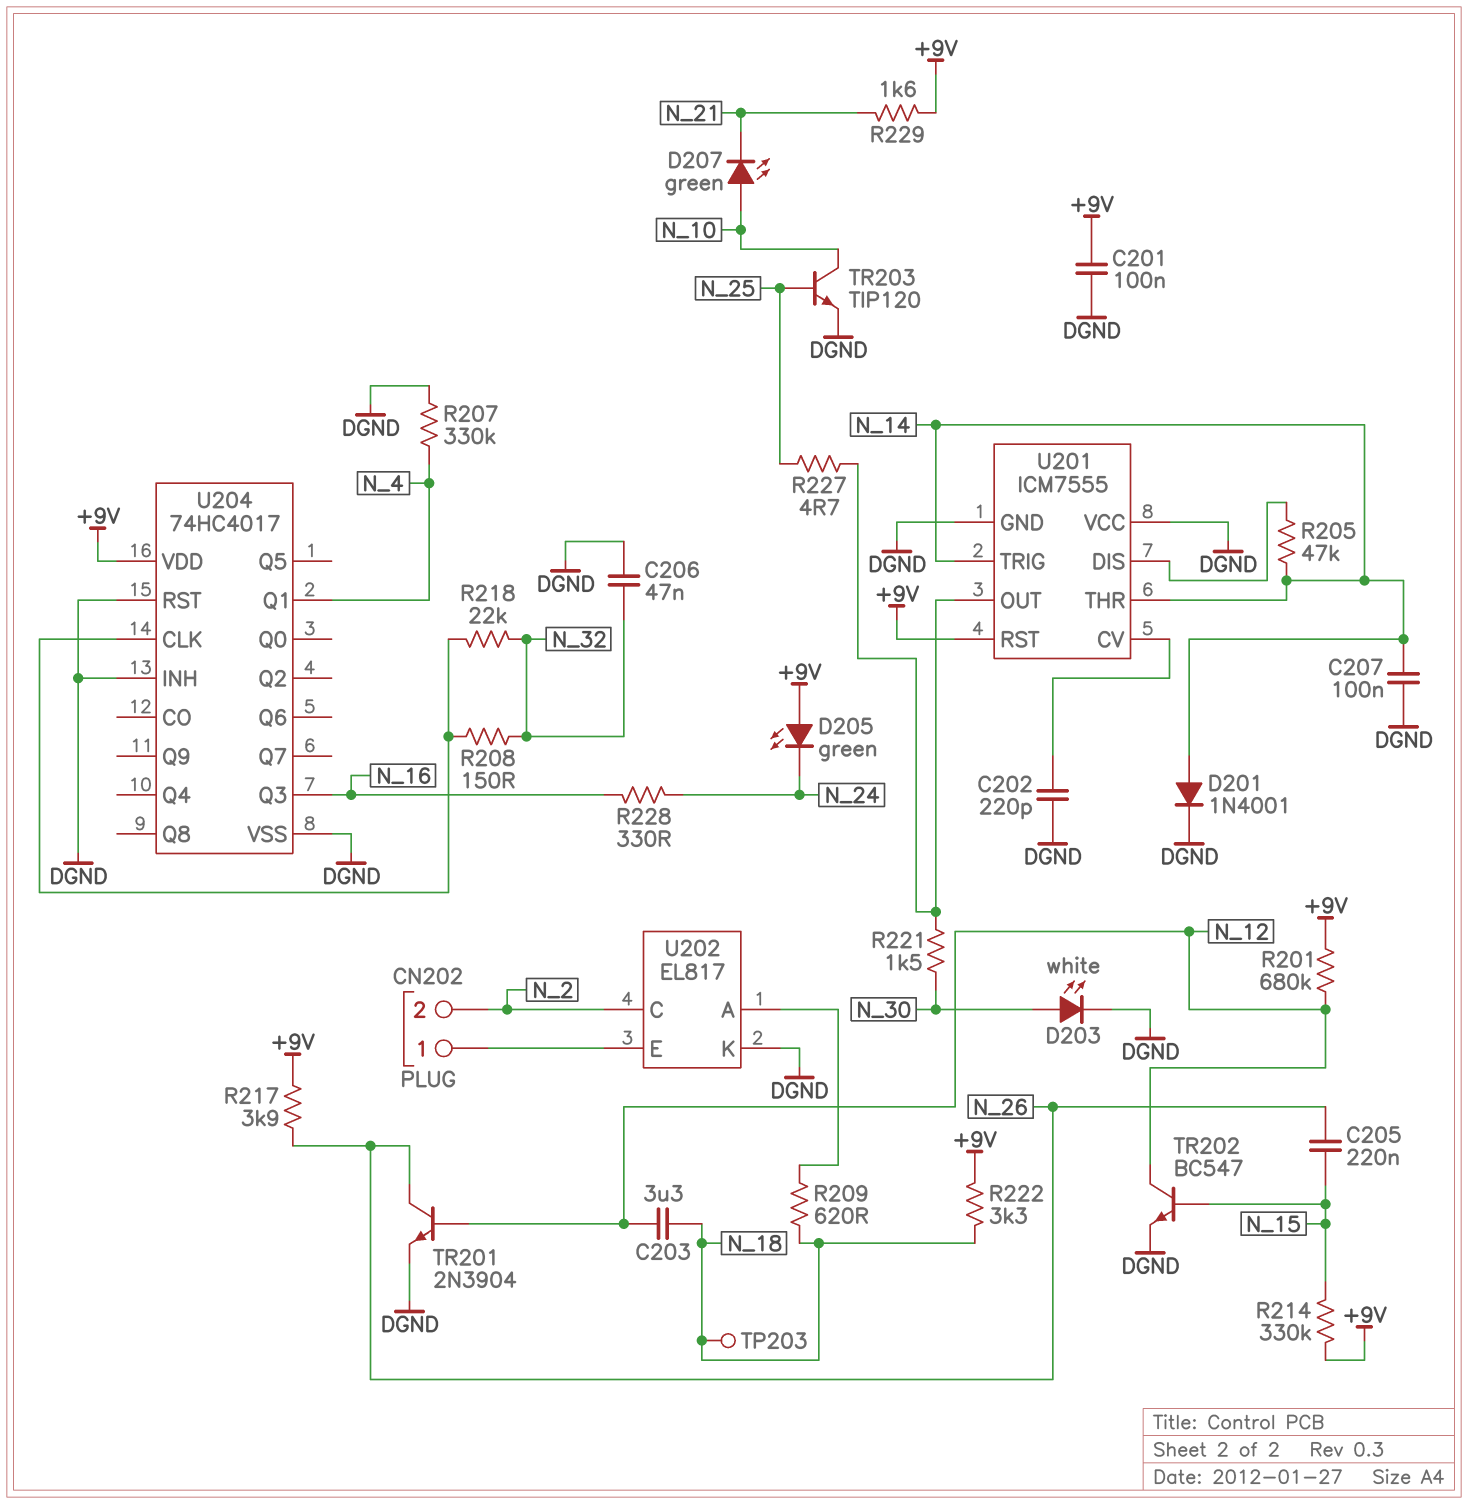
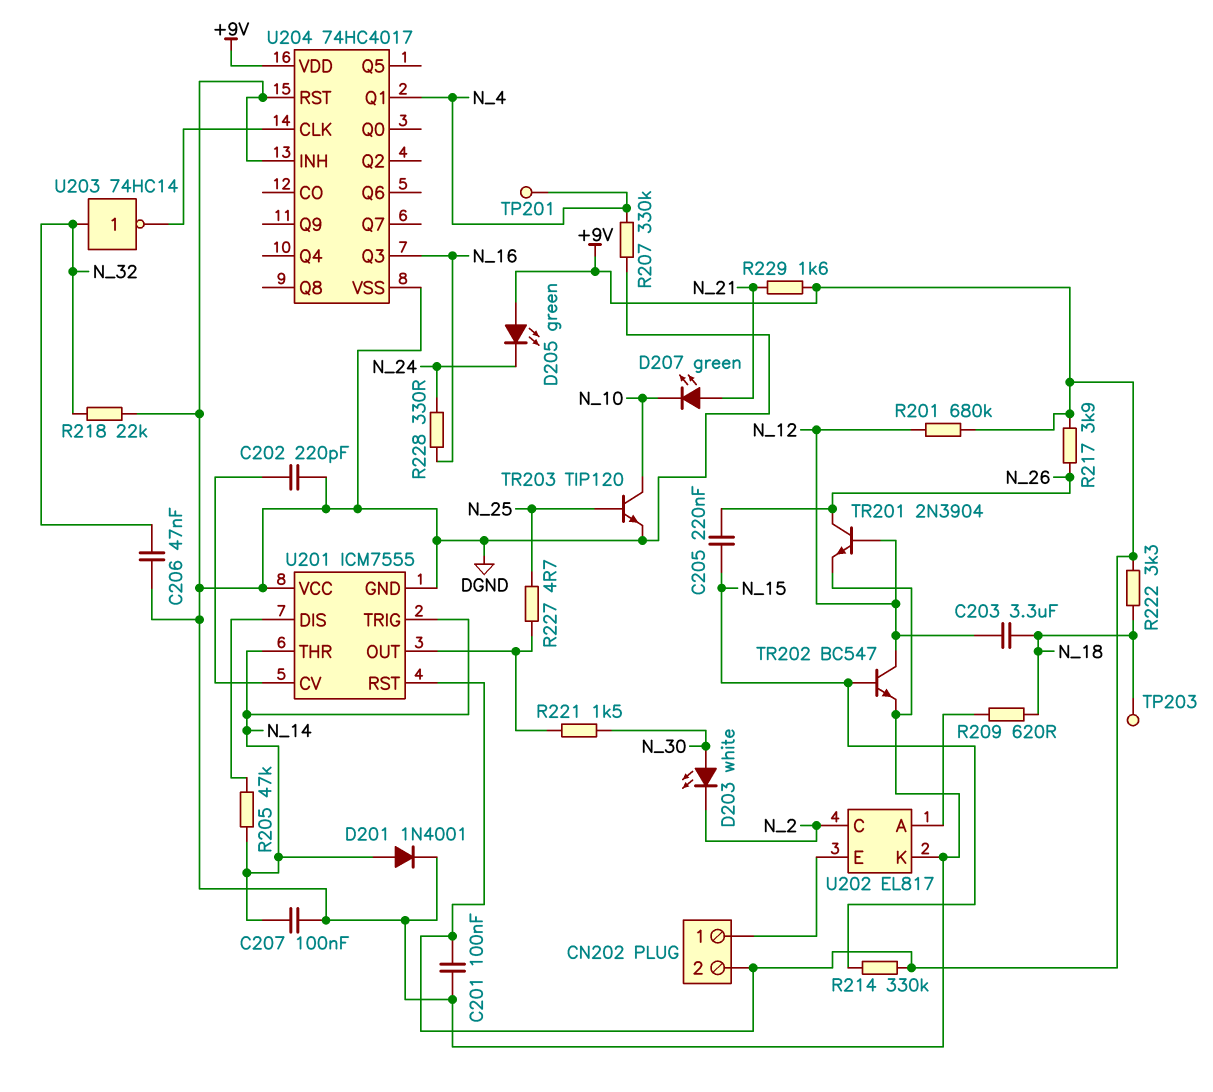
CN202 pin 2: N_2 -> +9V
D203: LED white (A N_30, K DGND) -> LED white (A N_30, K N_2)
D207: LED green (A N_10, K N_21) -> LED green (A N_21, K N_10)
R208: 150 (N_32, U204/CLK) -> none
R218: 22k (N_32, U204/CLK) -> 22k (DGND, N_32)
TP201: none -> test point (N_4)
U203: none -> NOT 74HC14 (in N_32, out U204/CLK)

